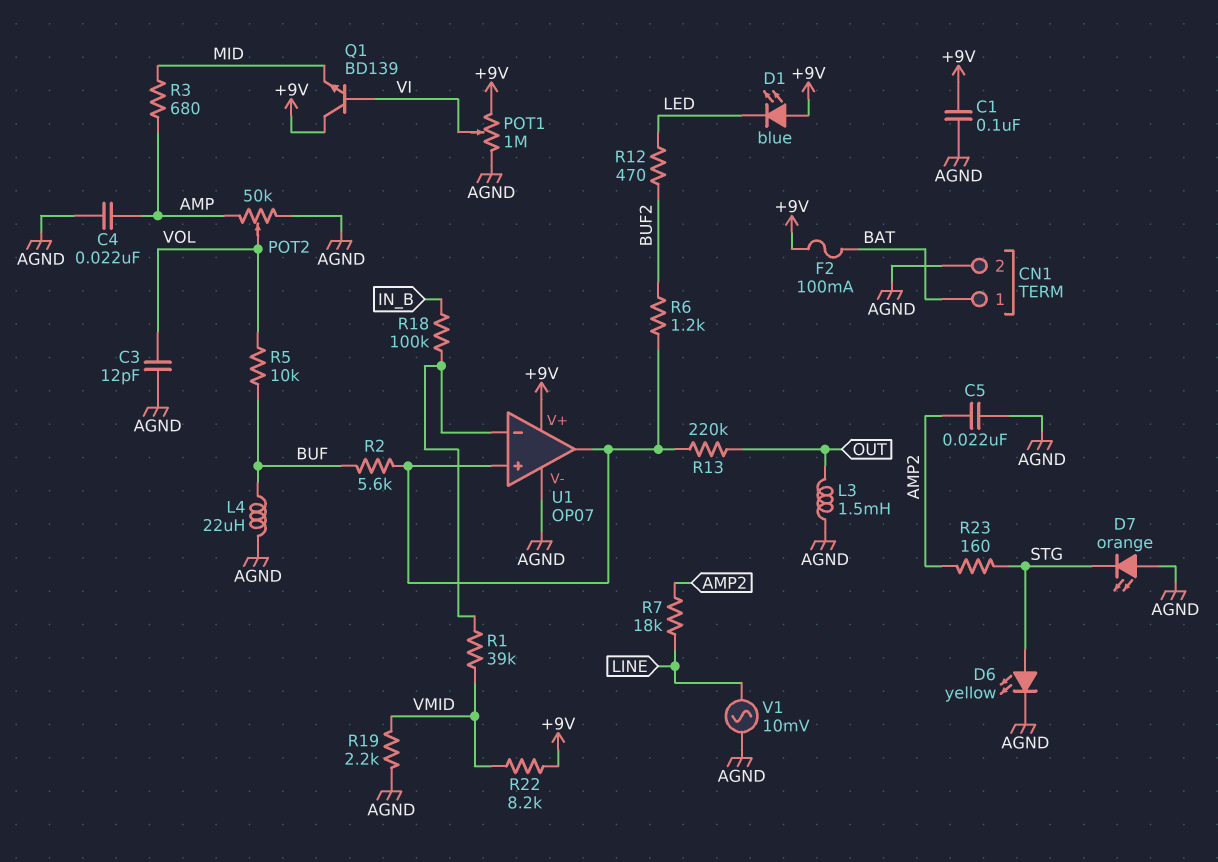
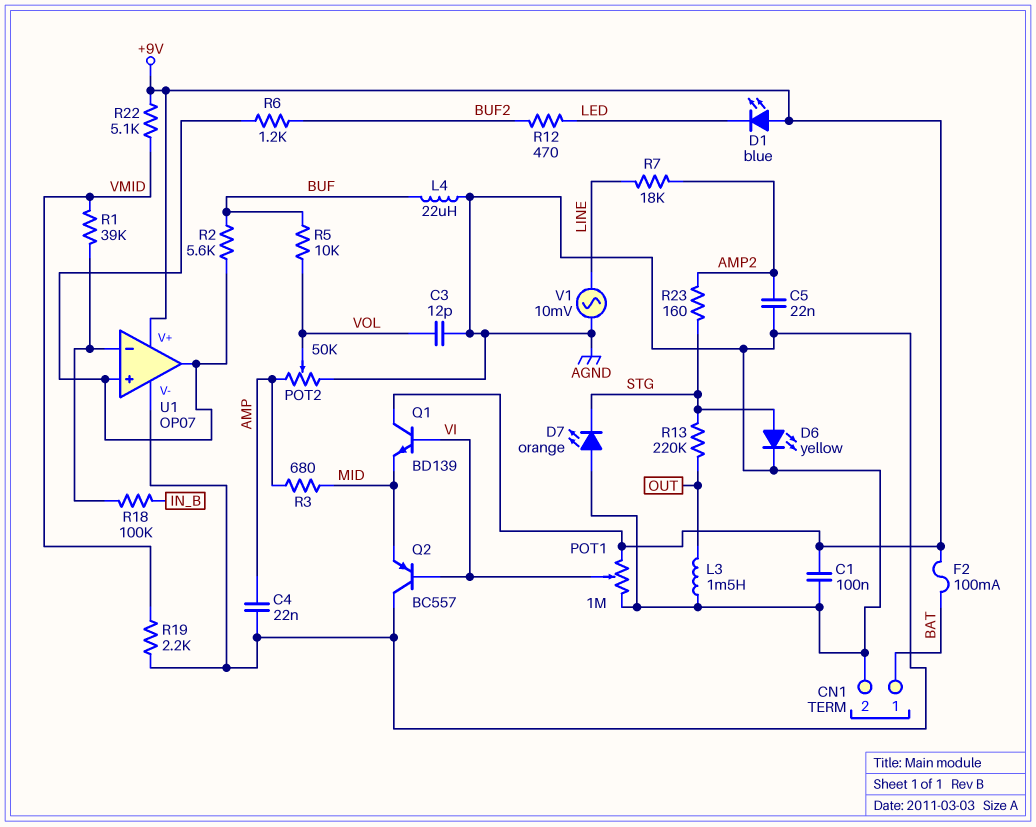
Q2: none -> PNP BC557 (B VI, C AGND, E MID)
R13: 220k (OUT, U1/in+) -> 220k (OUT, STG)
R22: 8.2k (+9V, VMID) -> 5.1k (+9V, VMID)

